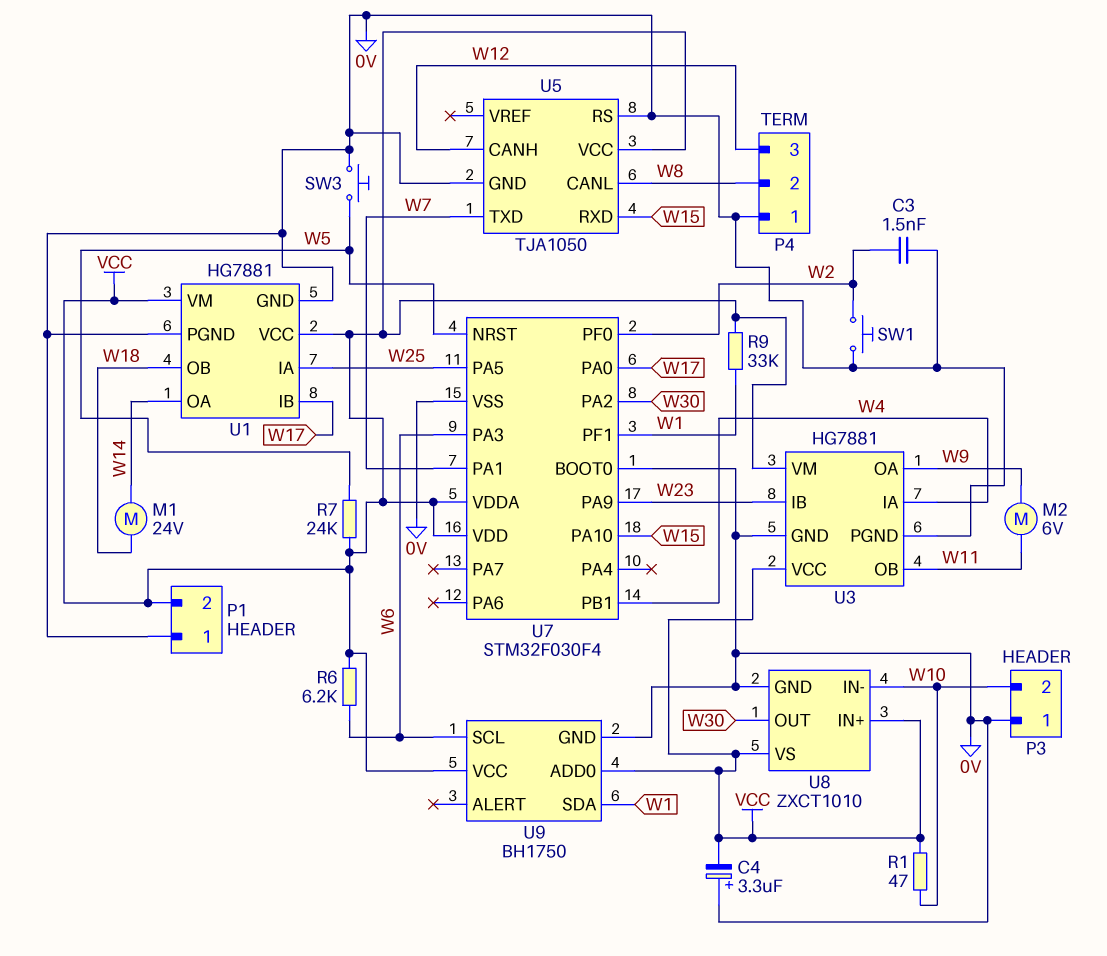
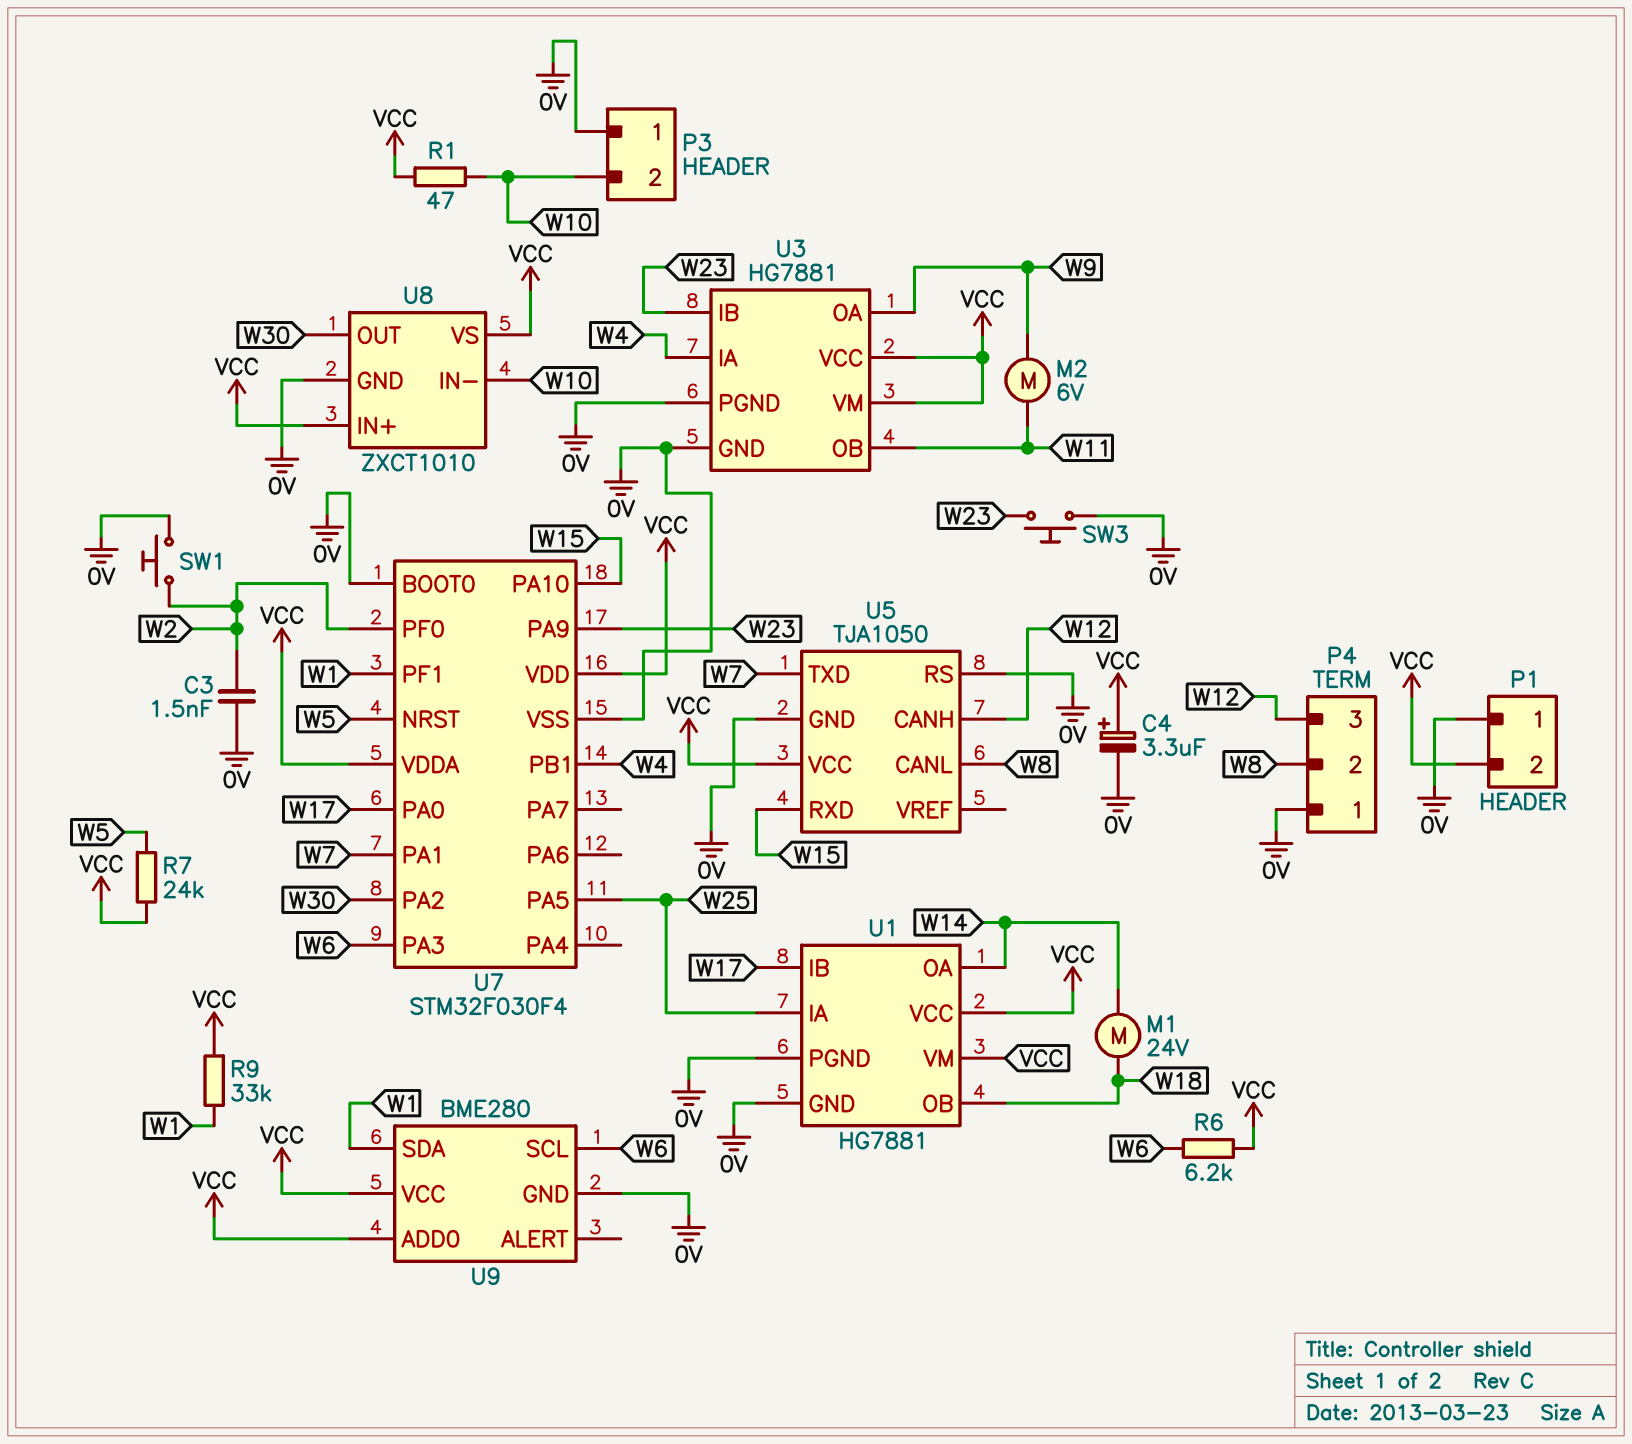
C4: 3.3uF (plus 0V, minus VCC) -> 3.3uF (plus VCC, minus 0V)
SW3: button (0V, W5) -> button (0V, W23)
U9: BH1750 -> BME280

